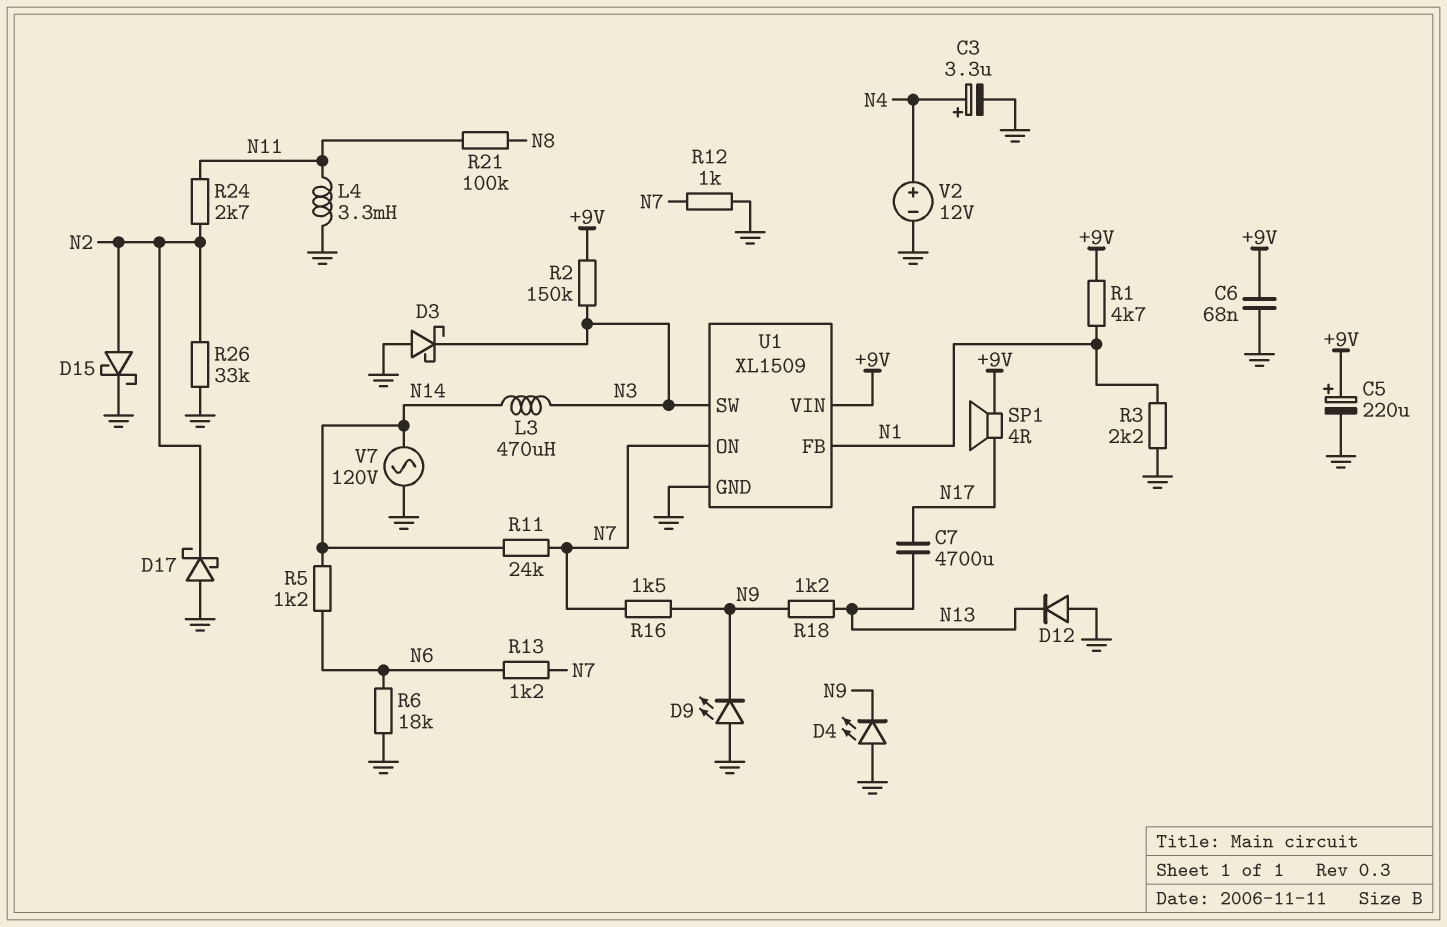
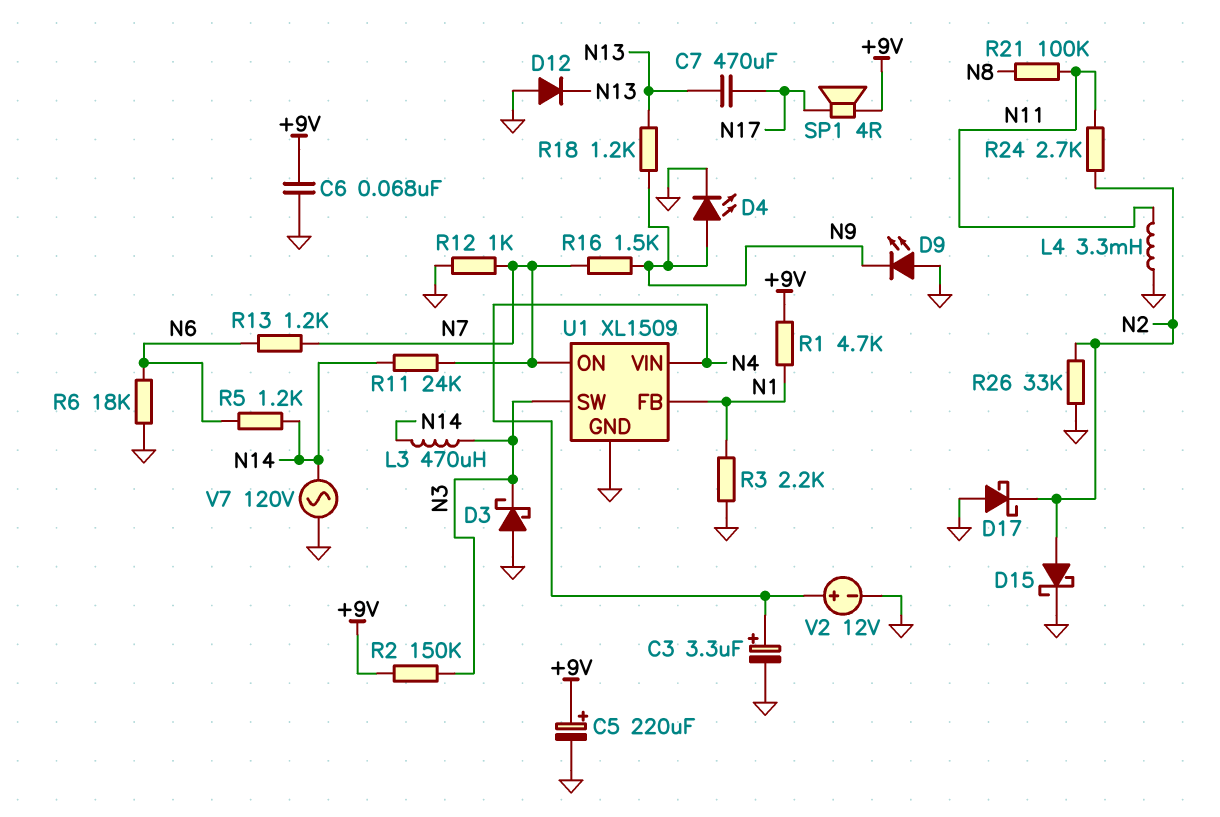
C7: 4700uF (N13, N17) -> 470uF (N13, N17)
D4: LED (A GND, K N9) -> LED (A N9, K GND)
U1 pin VIN: +9V -> N4

